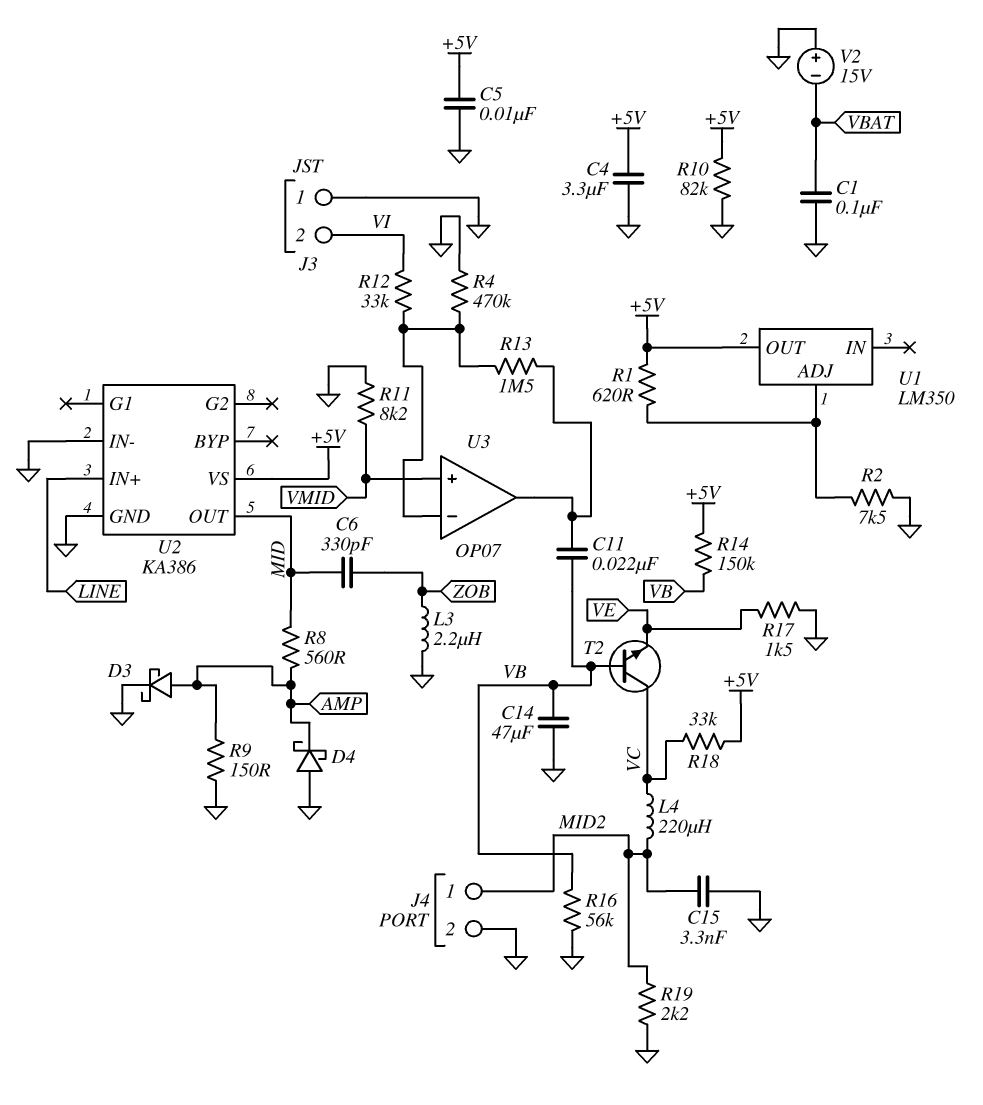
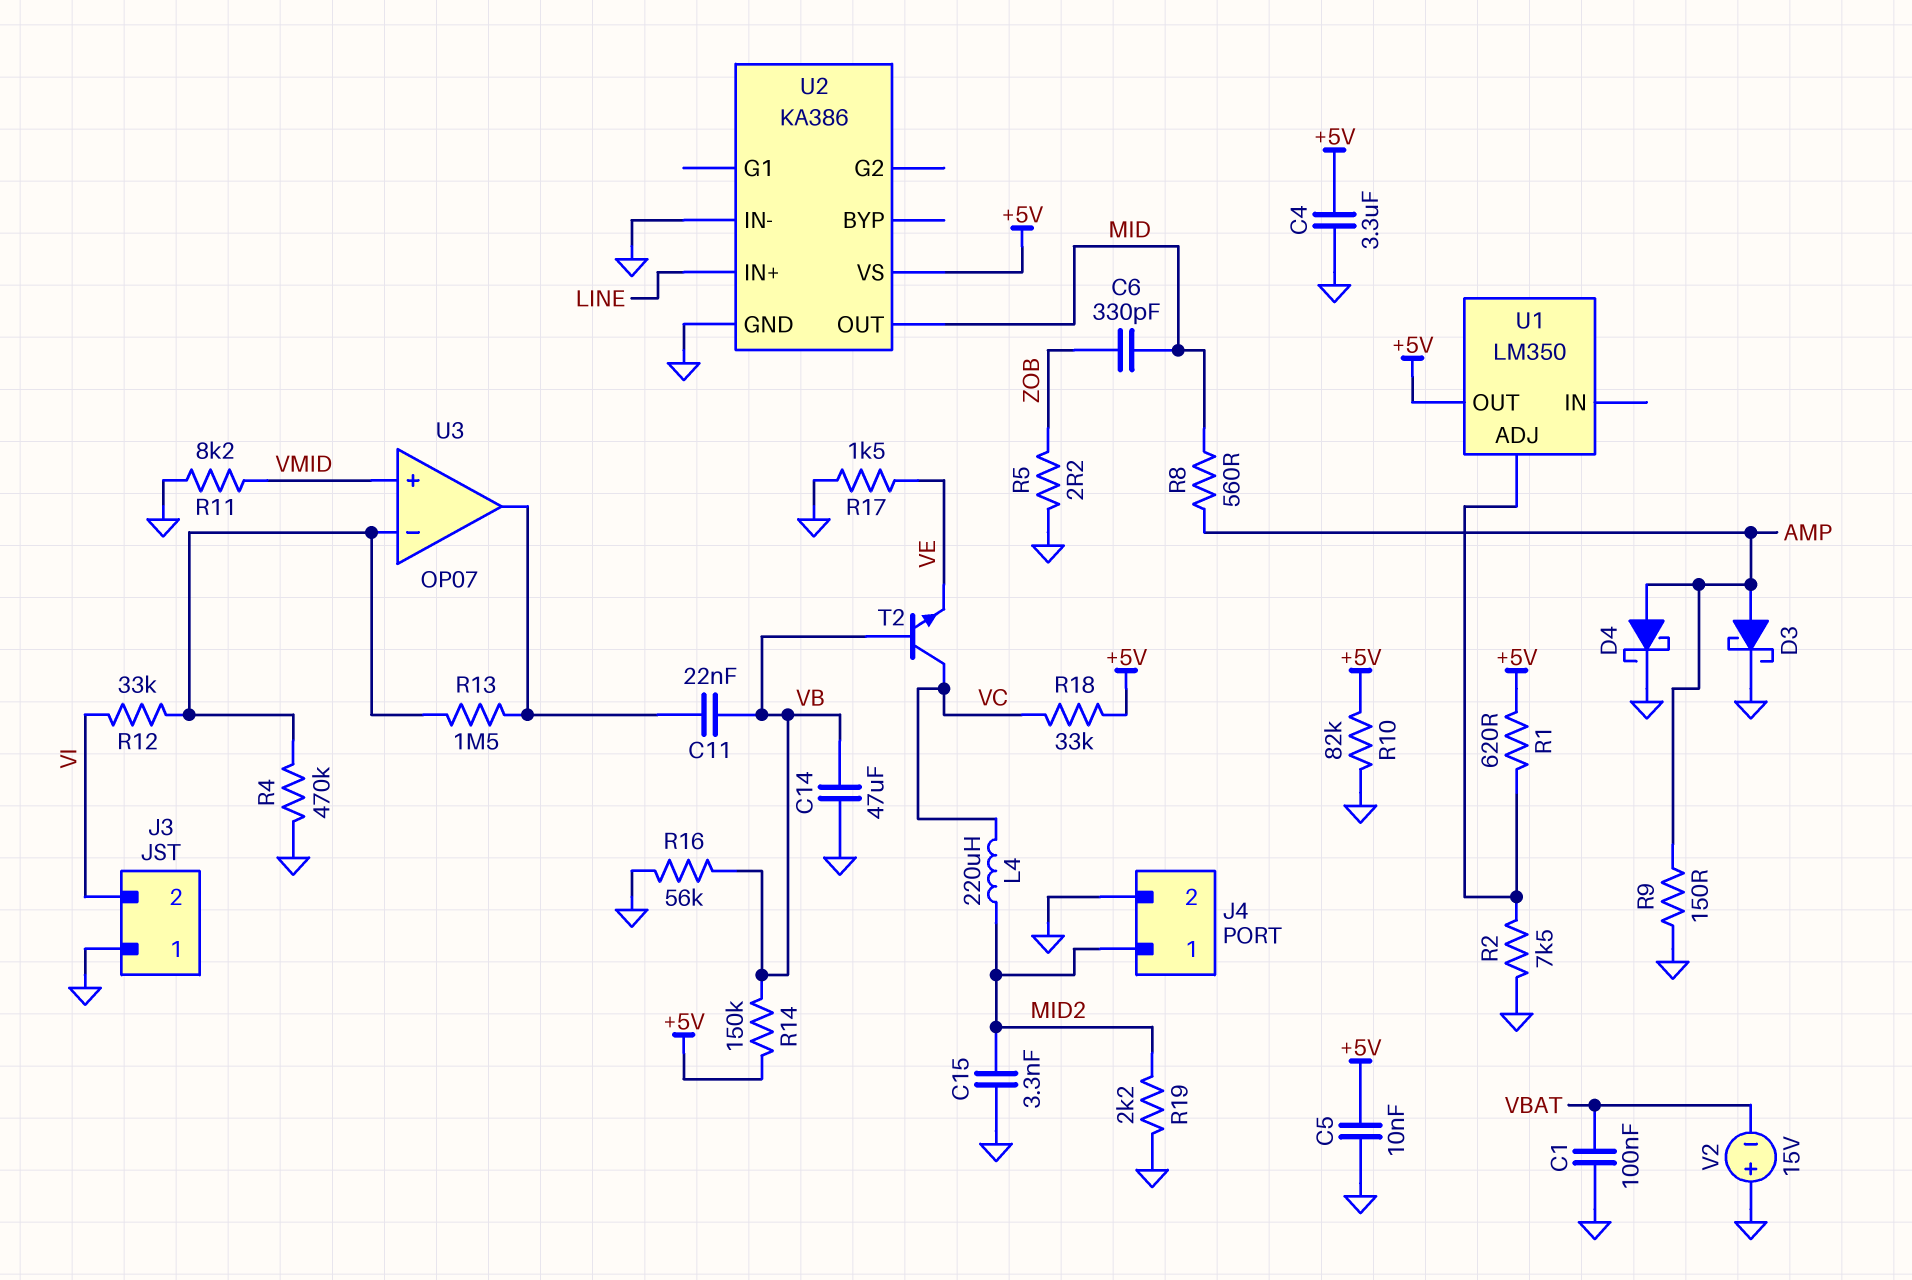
D4: schottky (A GND, K AMP) -> schottky (A AMP, K GND)
L3: 2.2uH (GND, ZOB) -> none
R5: none -> 2.2 (GND, ZOB)

